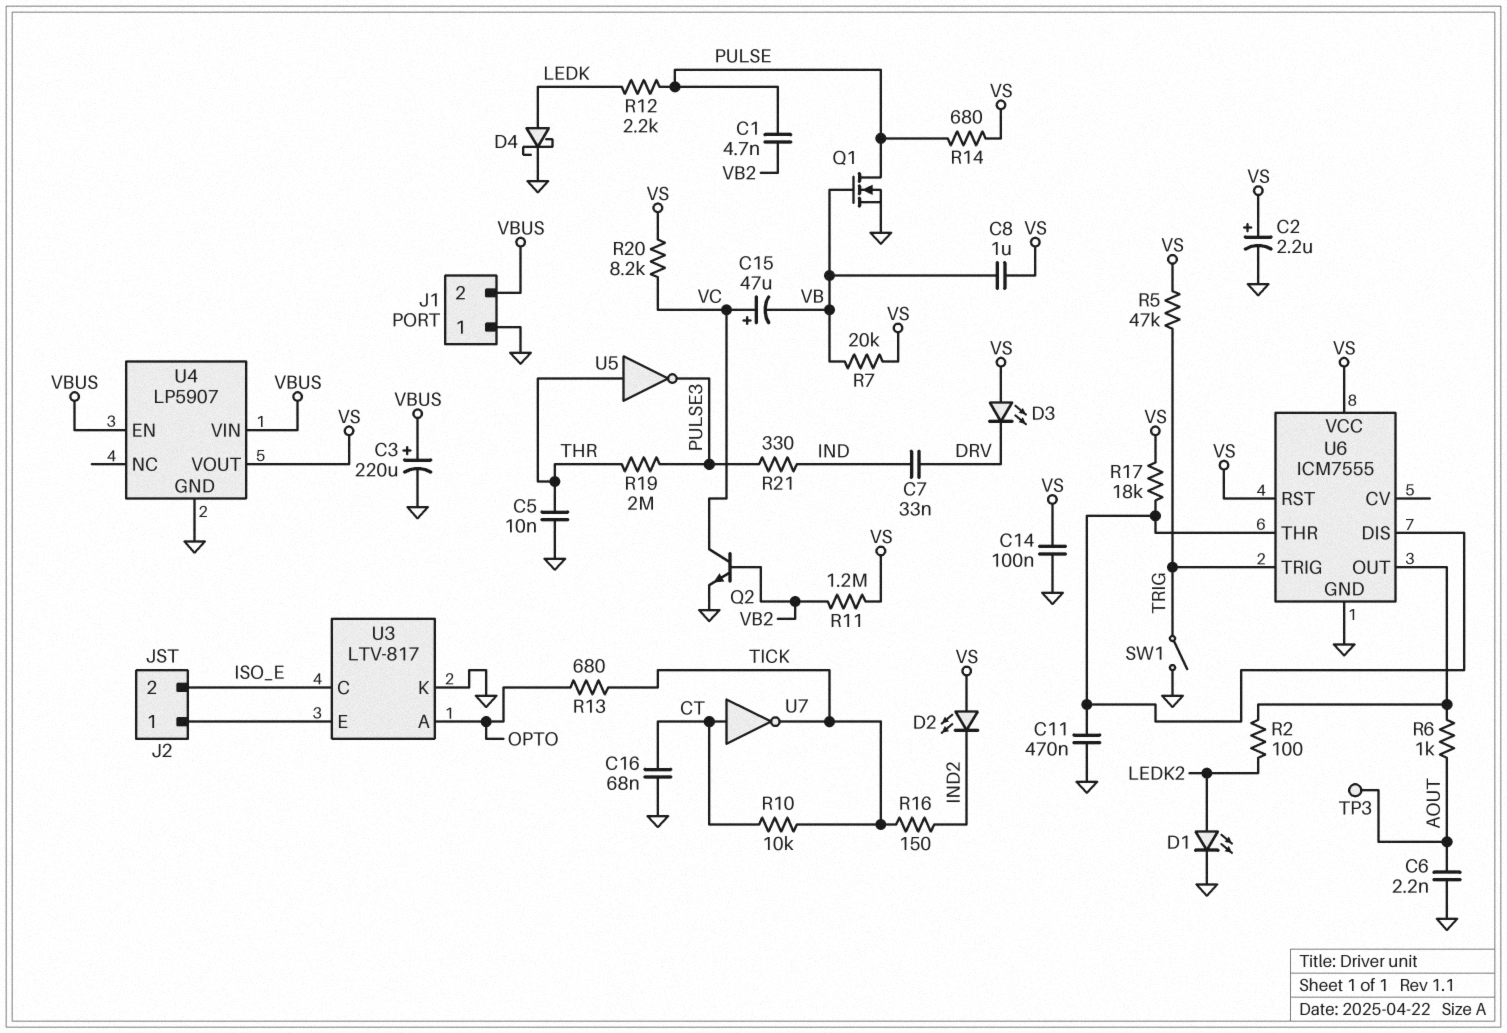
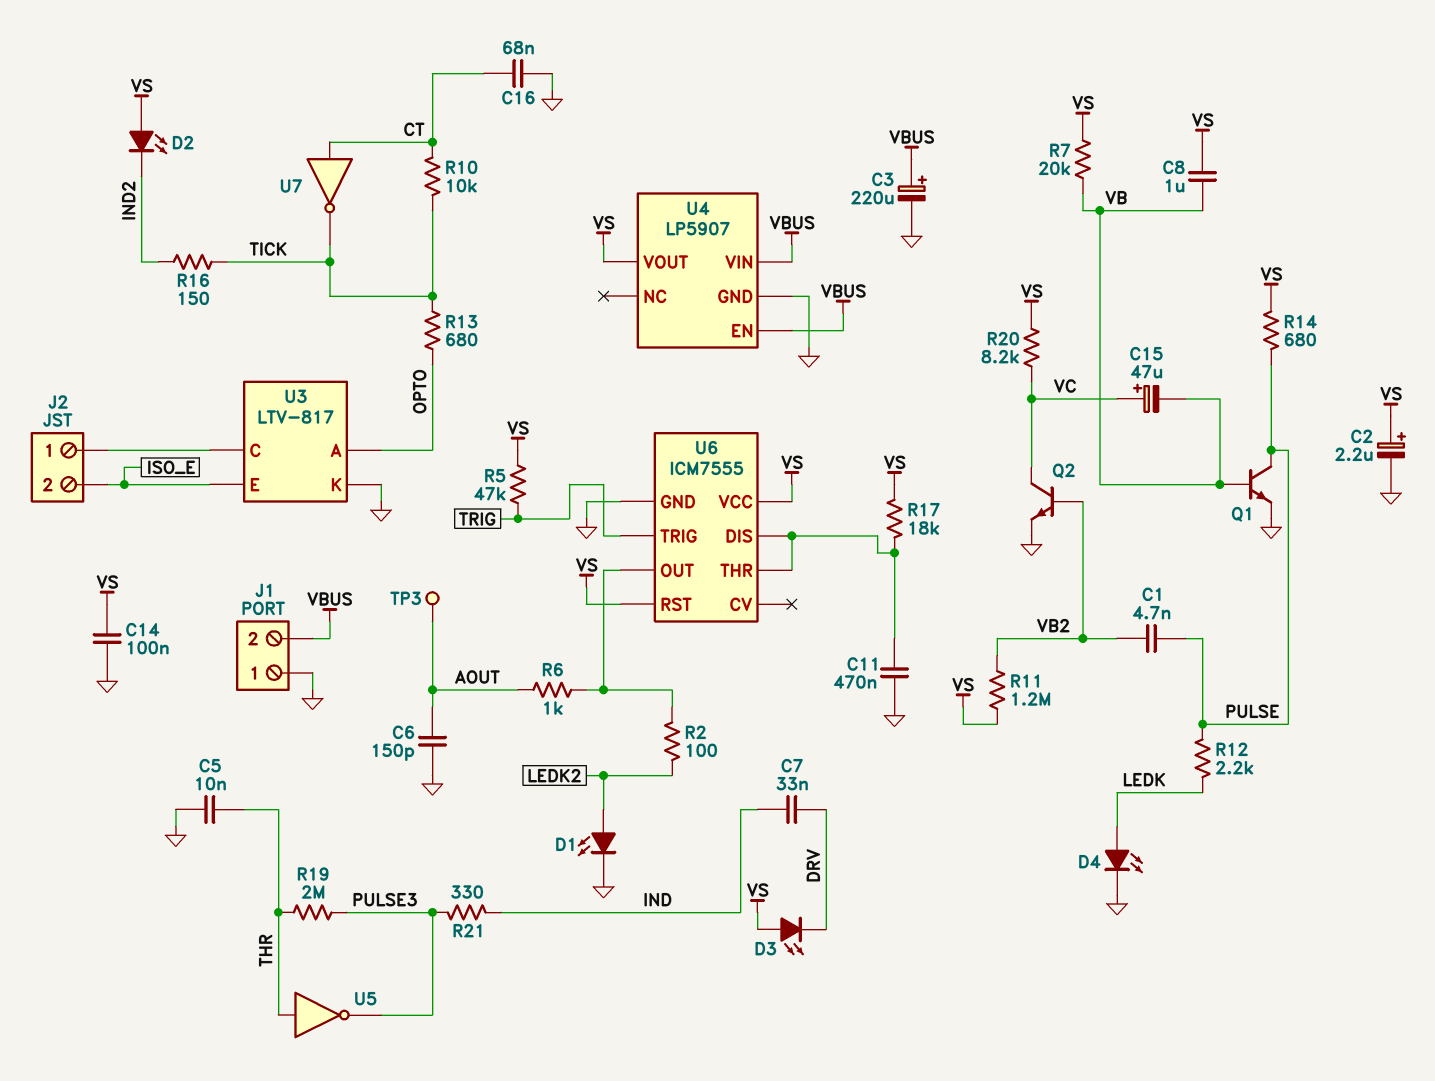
C6: 2.2nF (AOUT, GND) -> 150pF (AOUT, GND)
D4: schottky (A LEDK, K GND) -> LED (A LEDK, K GND)
Q1: NMOS (G VB, D PULSE, S GND) -> NPN (B VB, C PULSE, E GND)
SW1: switch (GND, TRIG) -> none
U3 pin C: ISO_E -> J2/1
U3 pin E: J2/1 -> ISO_E

